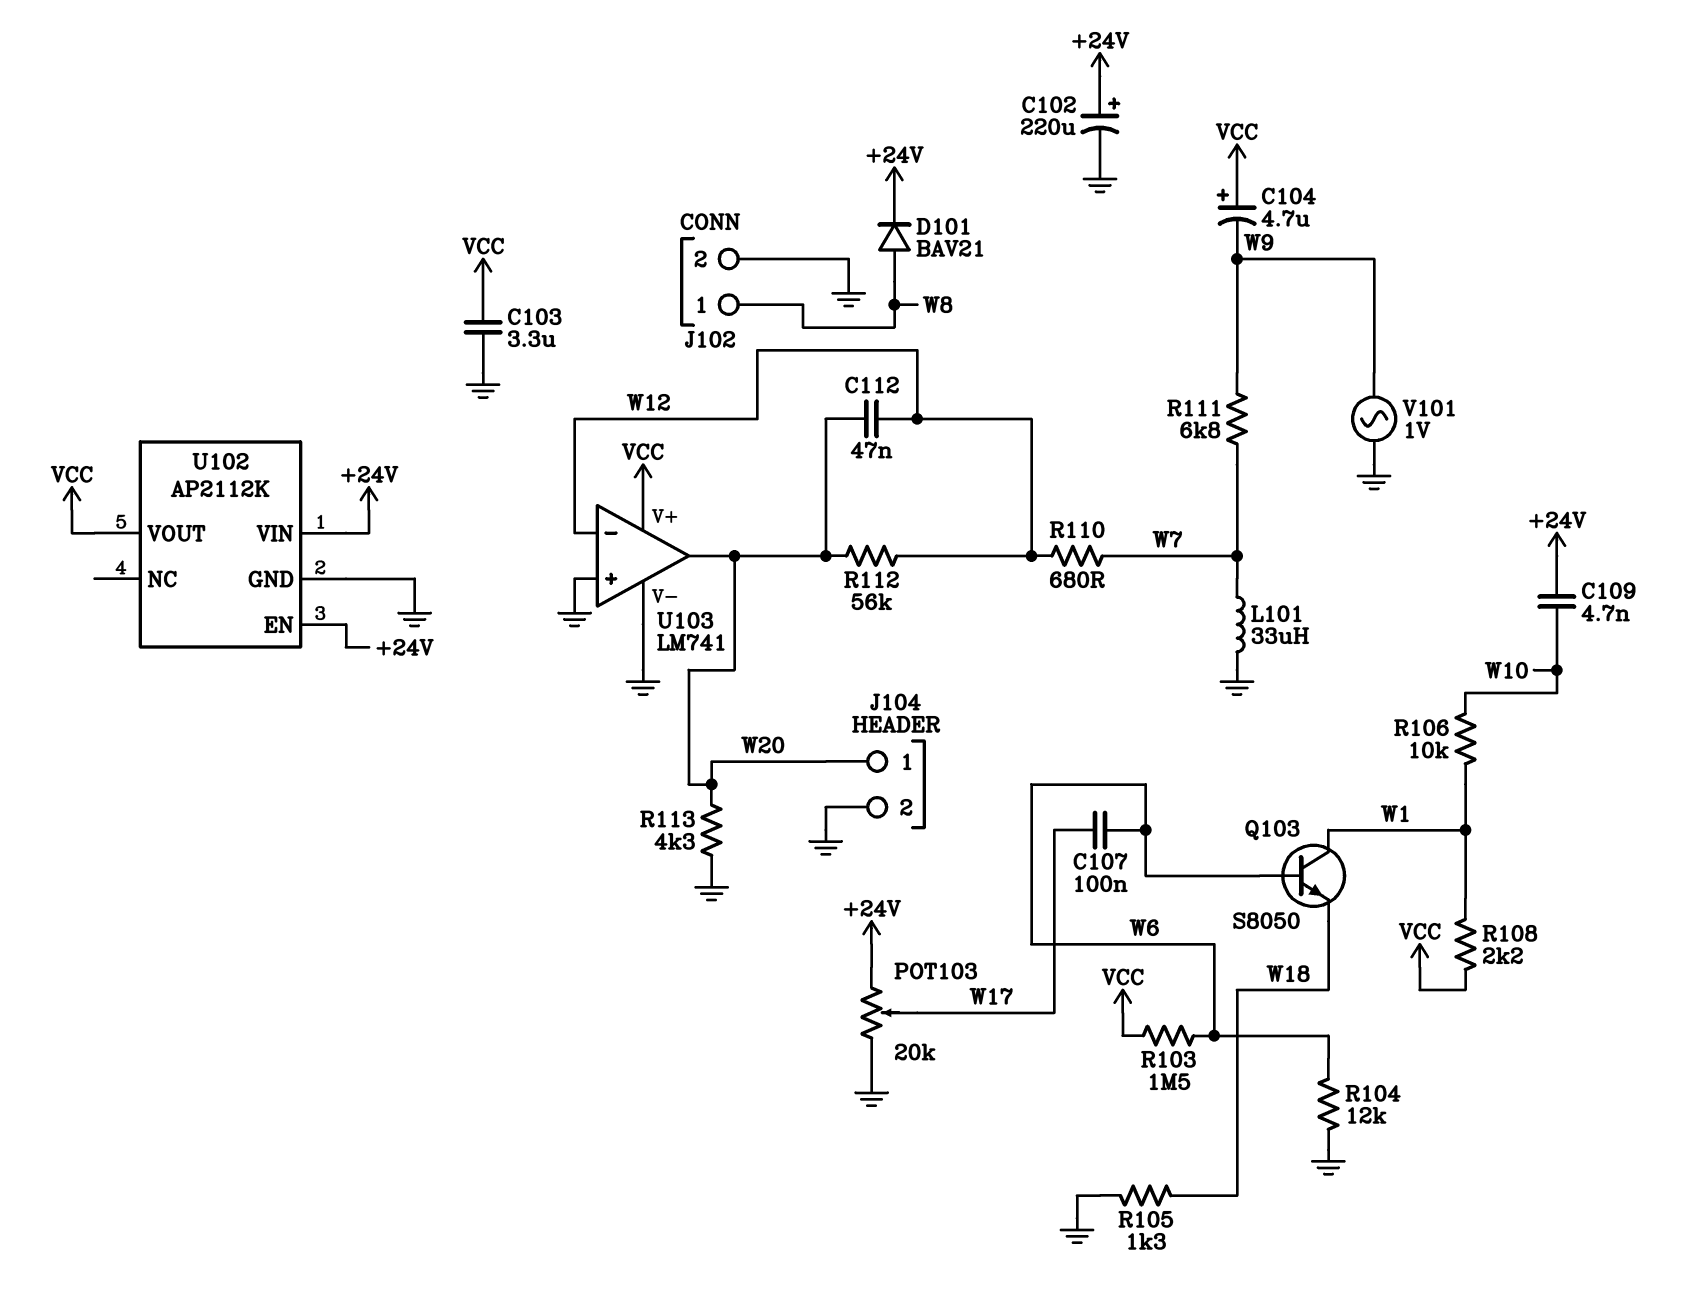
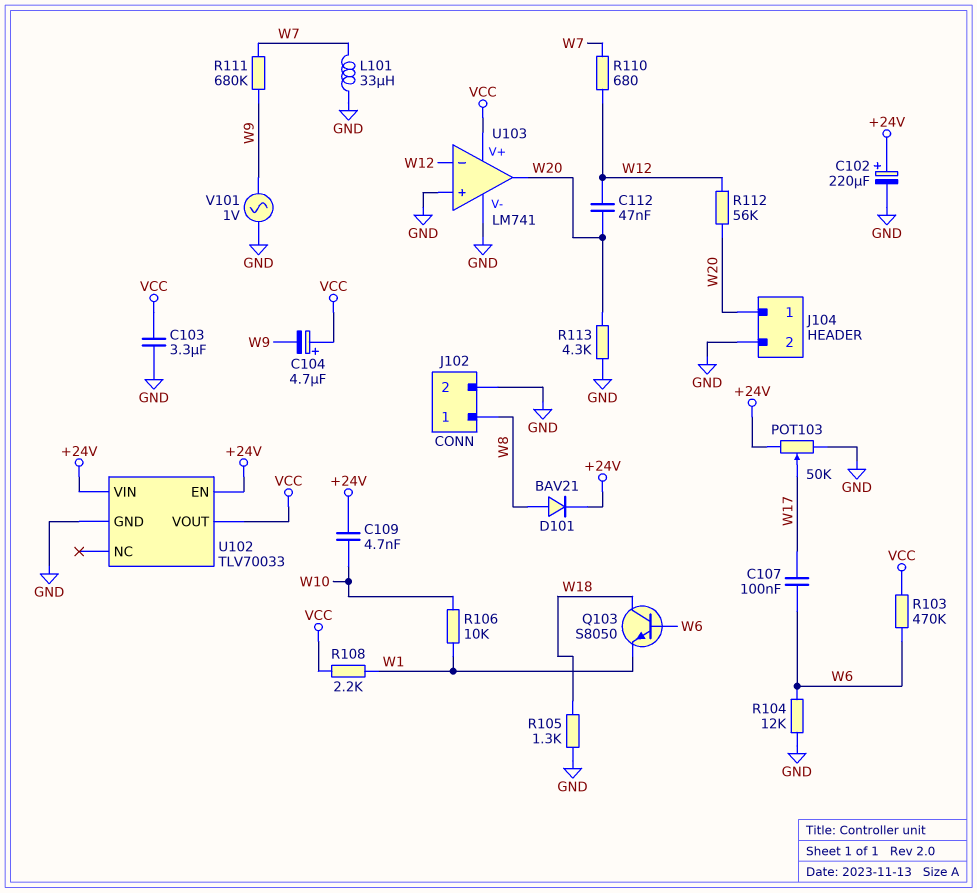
POT103: 20k (+24V, GND, wiper W17) -> 50k (+24V, GND, wiper W17)
Q103: NPN S8050 (B W6, C W1, E W18) -> NPN S8050 (B W6, C W18, E W1)
R103: 1.5M (VCC, W6) -> 470k (VCC, W6)
R111: 6.8k (W7, W9) -> 680k (W7, W9)
U102: AP2112K -> TLV70033

